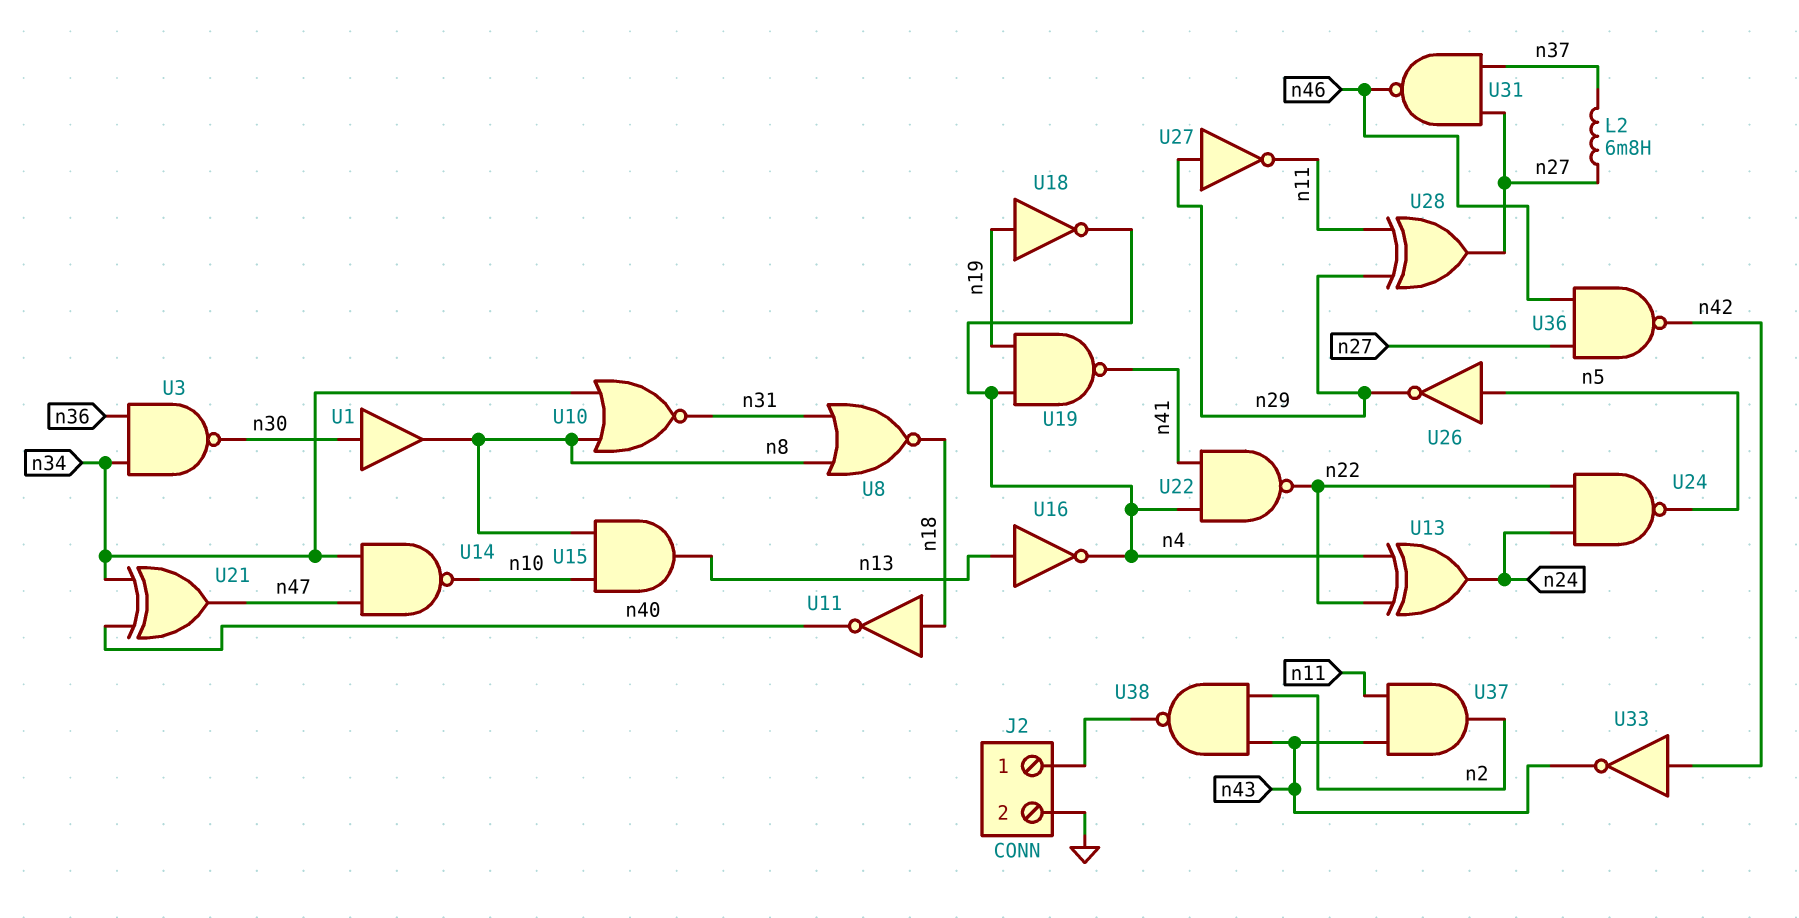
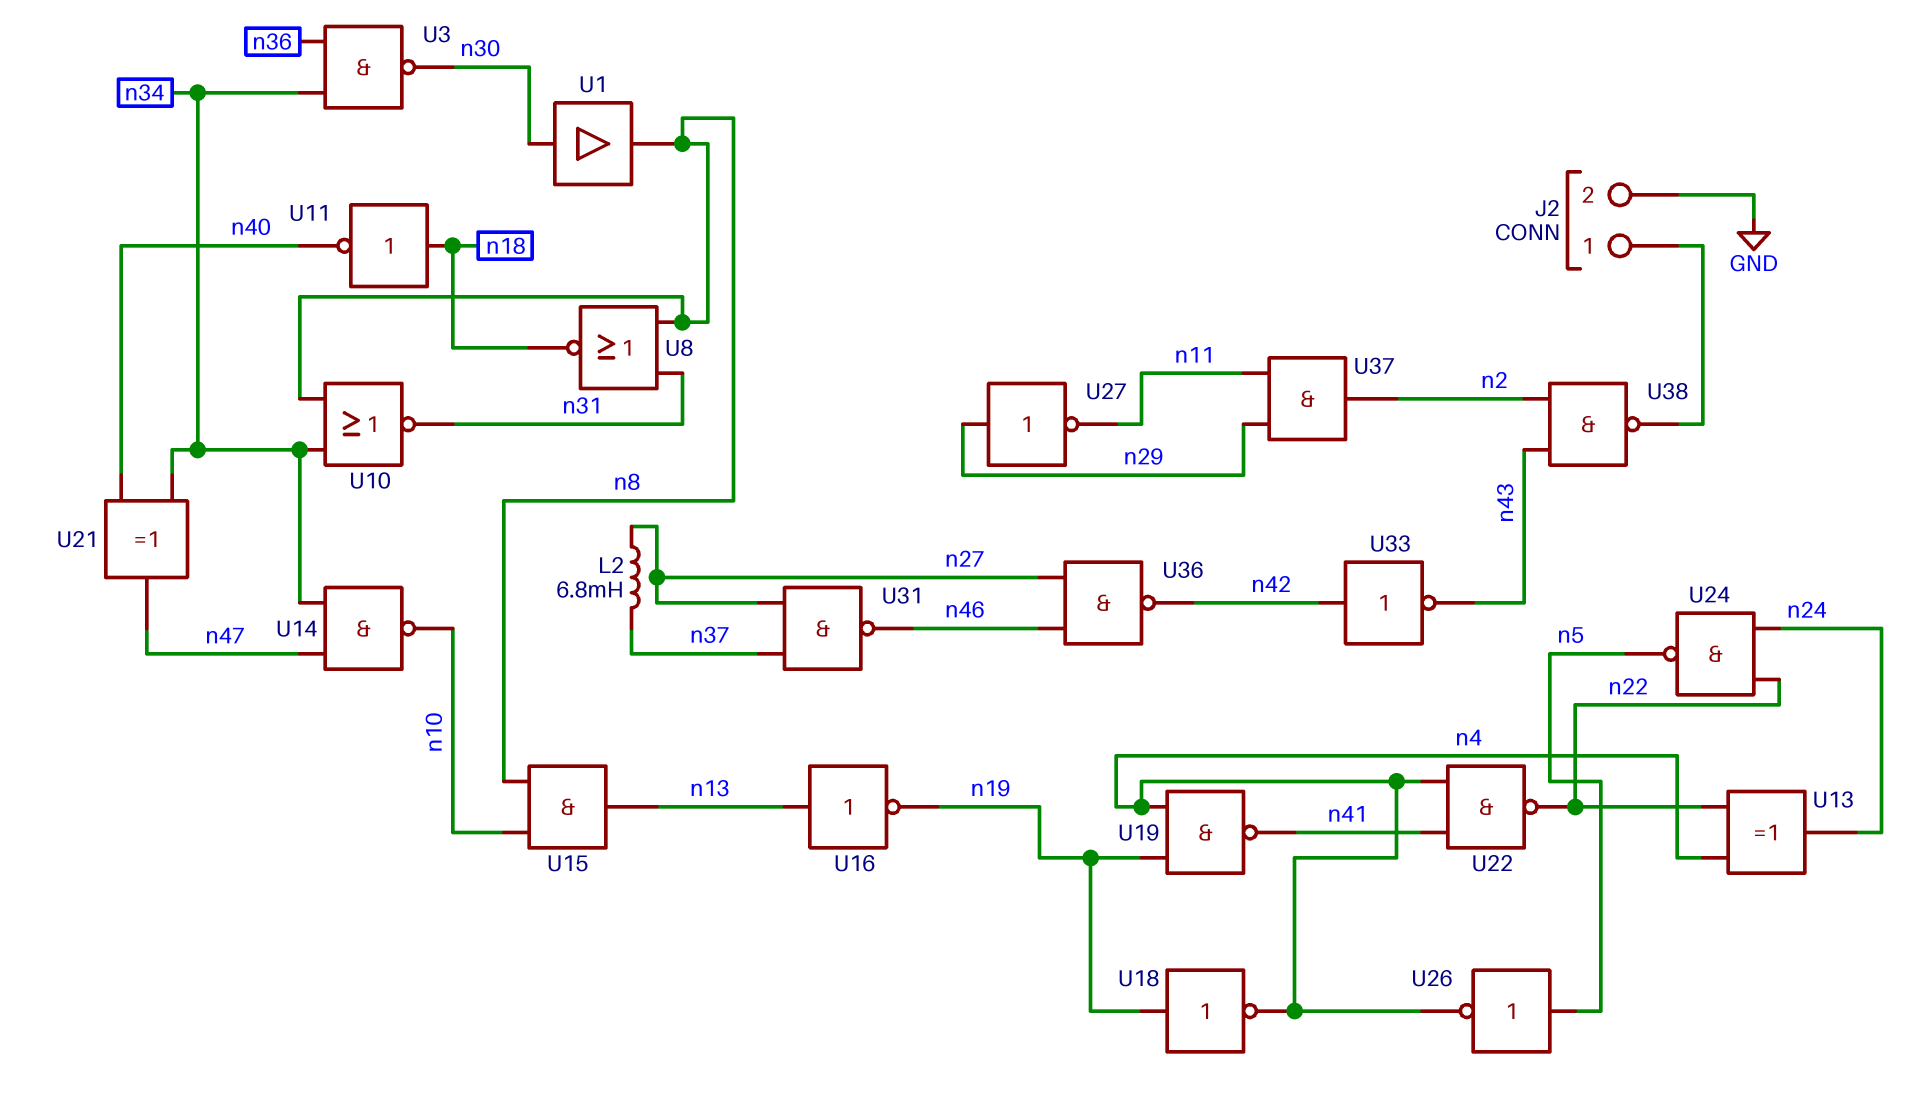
U16: NOT (in n13, out n4) -> NOT (in n13, out n19)
U26: NOT (in n5, out n29) -> NOT (in n5, out n4)
U28: XOR (in n11, in n29, out n27) -> none
U37: AND (in n11, in n43, out n2) -> AND (in n11, in n29, out n2)

